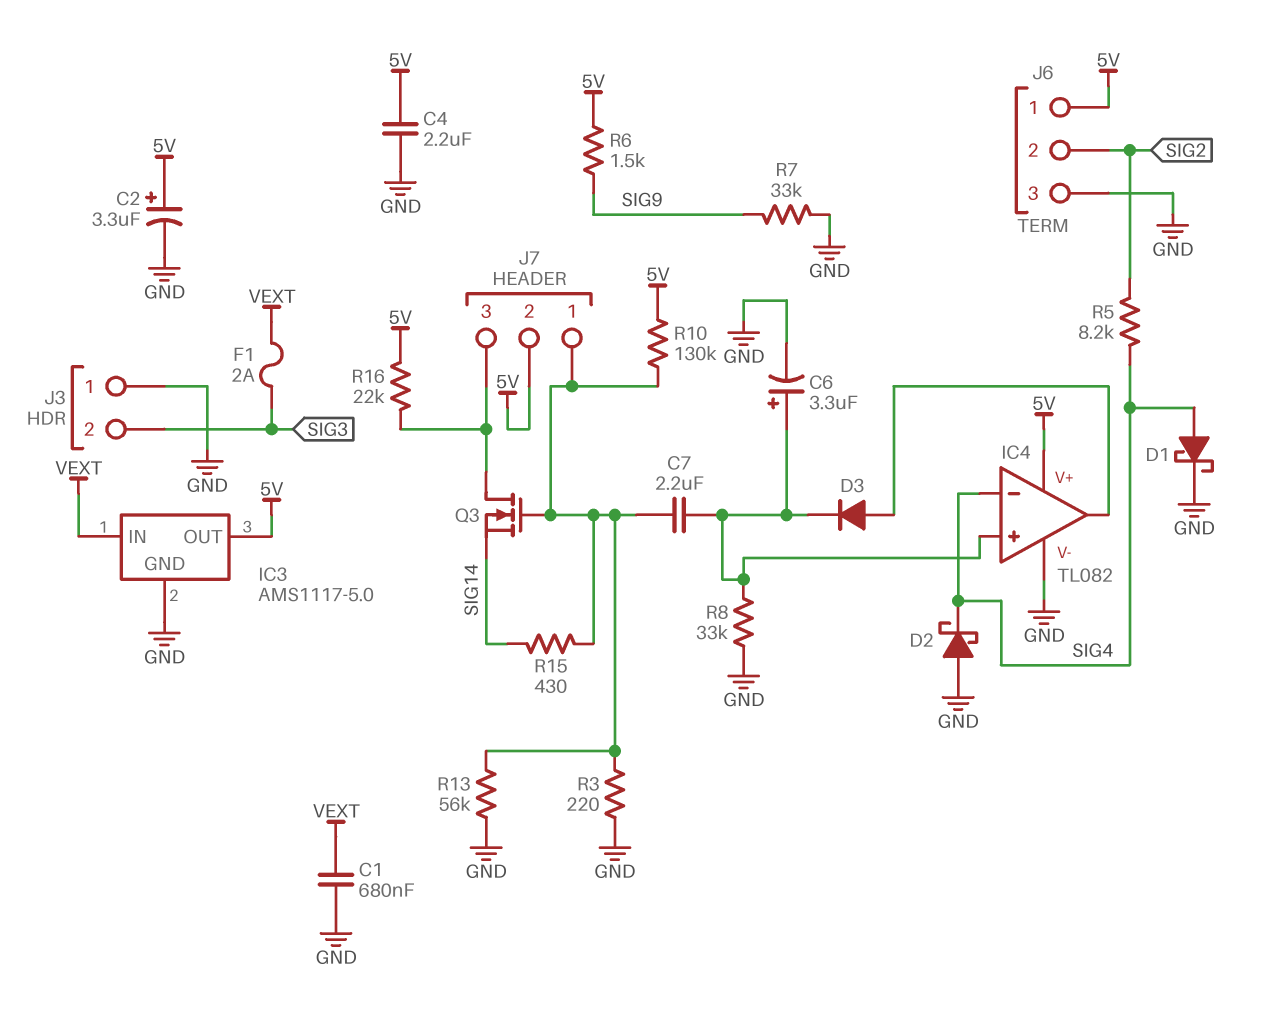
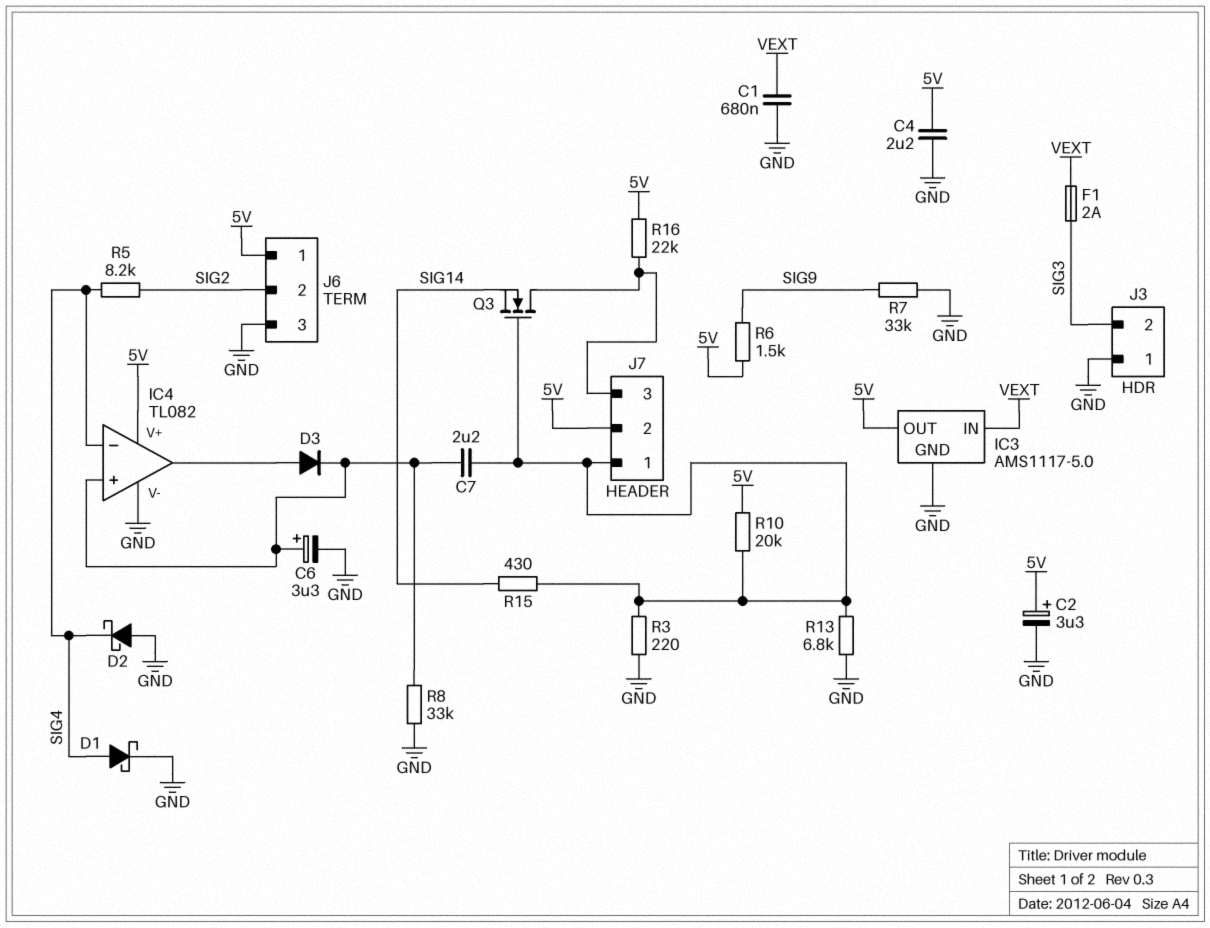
R10: 130k (5V, J7/1) -> 20k (5V, J7/1)
R13: 56k (GND, J7/1) -> 6.8k (GND, J7/1)

